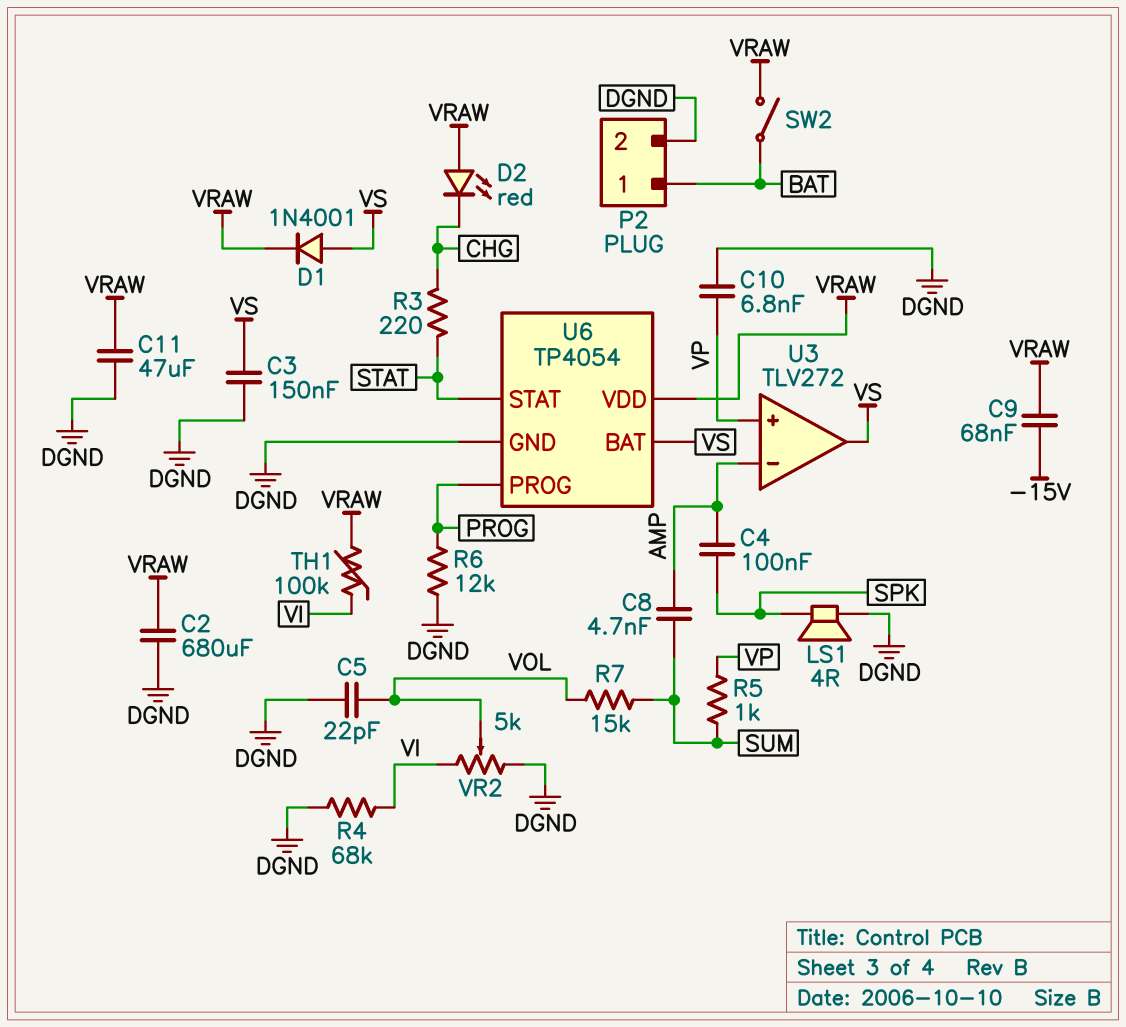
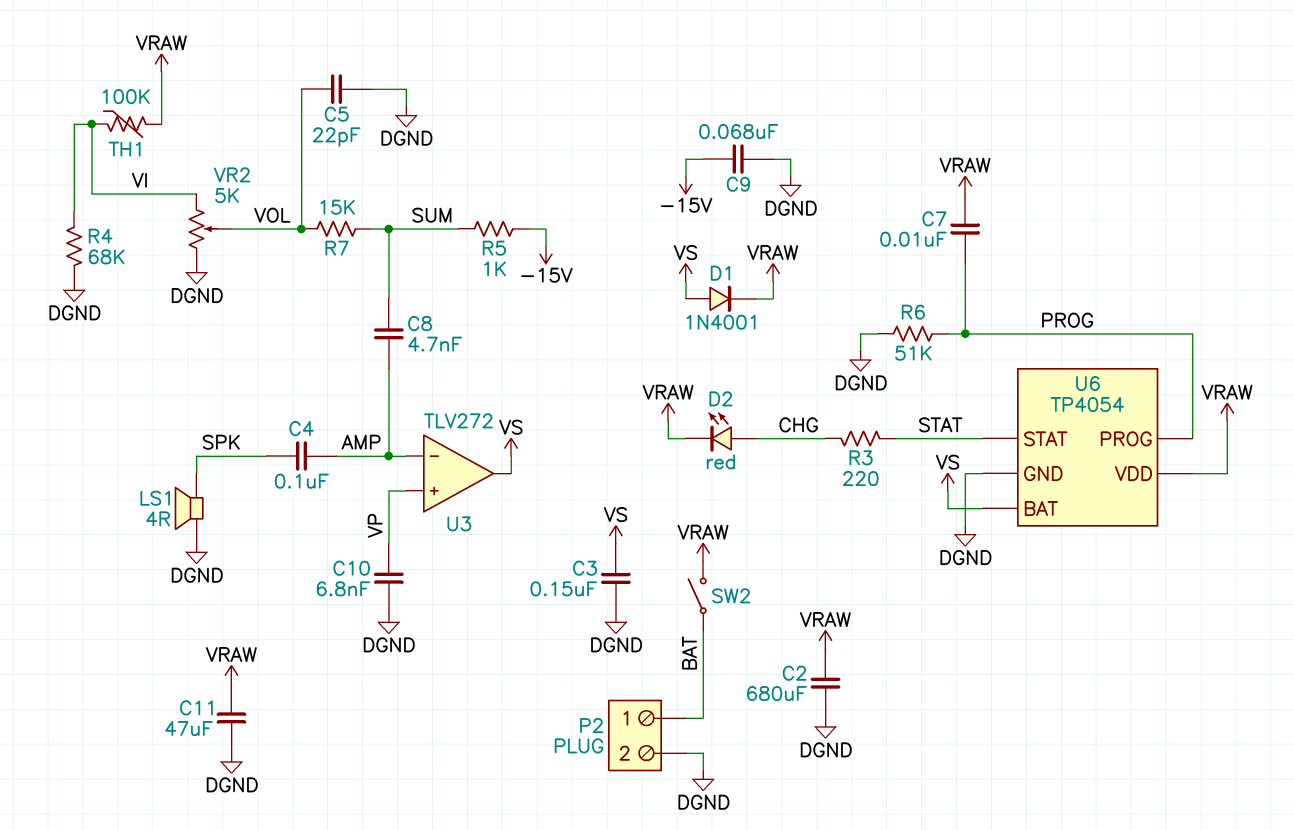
C7: none -> 10nF (PROG, VRAW)
C9: 68nF (-15V, VRAW) -> 68nF (-15V, DGND)
D2: LED red (A VRAW, K CHG) -> LED red (A CHG, K VRAW)
R5: 1k (SUM, VP) -> 1k (-15V, SUM)
R6: 12k (DGND, PROG) -> 51k (DGND, PROG)

